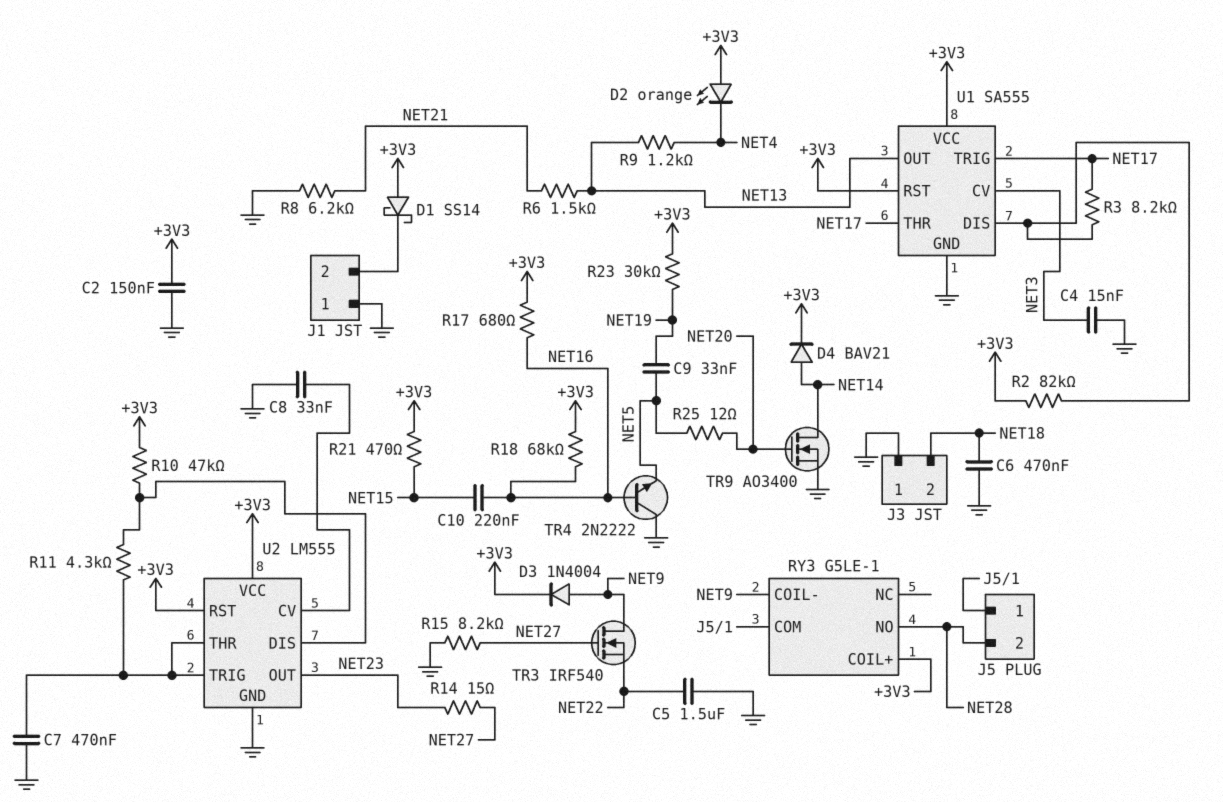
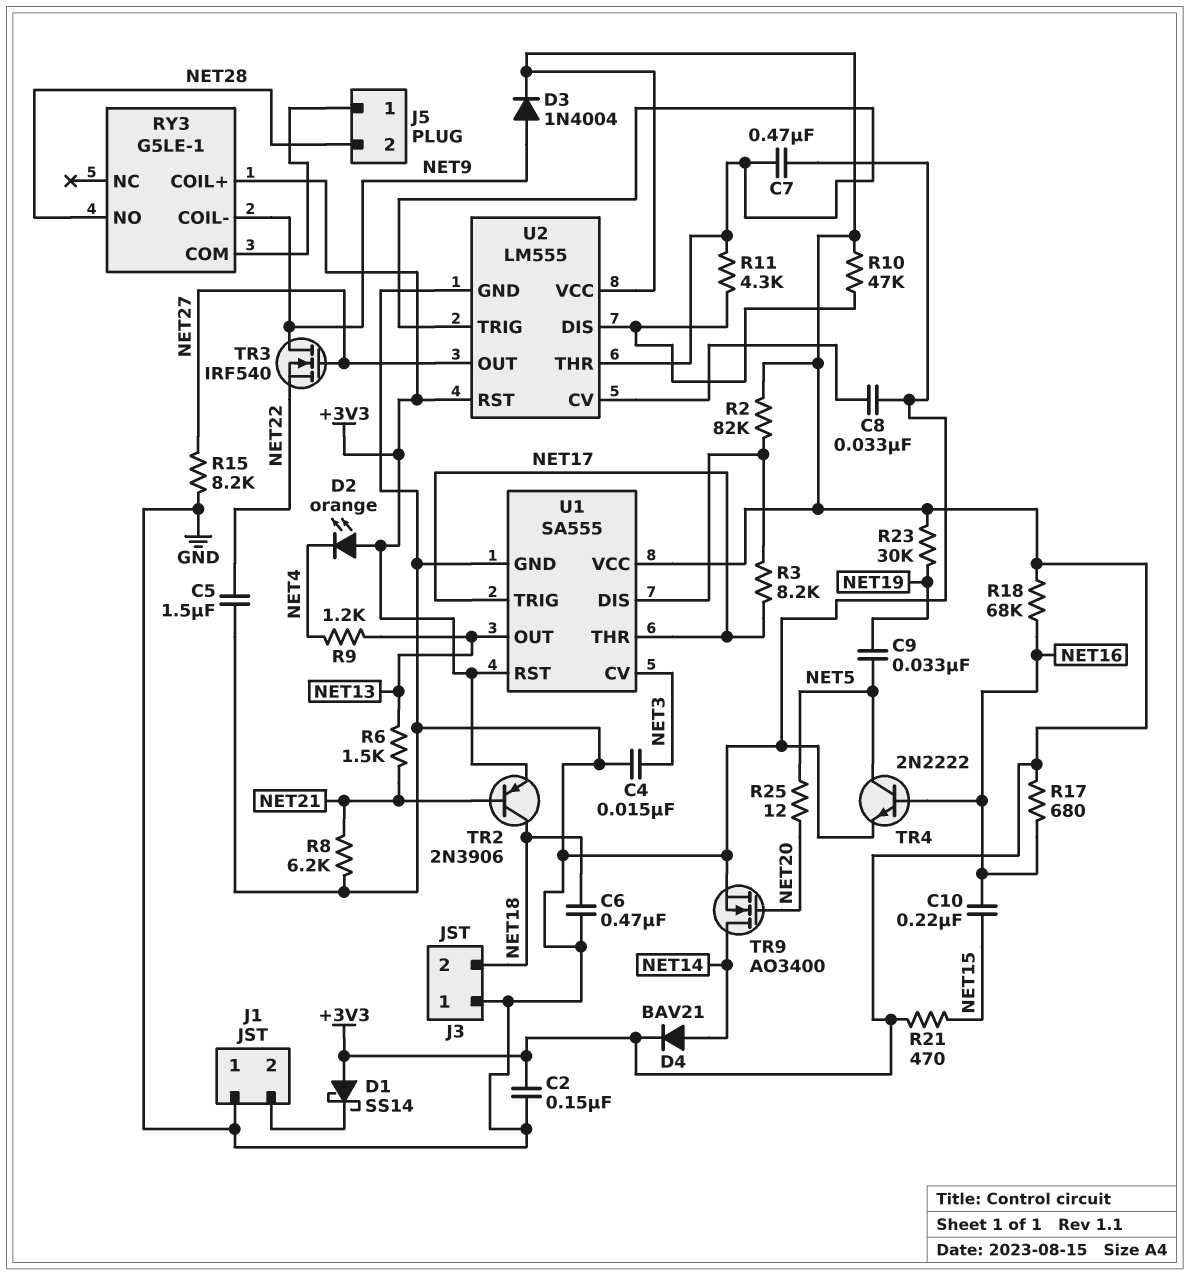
R14: 15 (NET23, NET27) -> none
TR2: none -> PNP 2N3906 (B NET21, C NET18, E +3V3)
TR4: NPN 2N2222 (B NET16, C GND, E NET5) -> NPN 2N2222 (B NET16, C NET5, E GND)
U2 pin OUT: NET23 -> NET27

